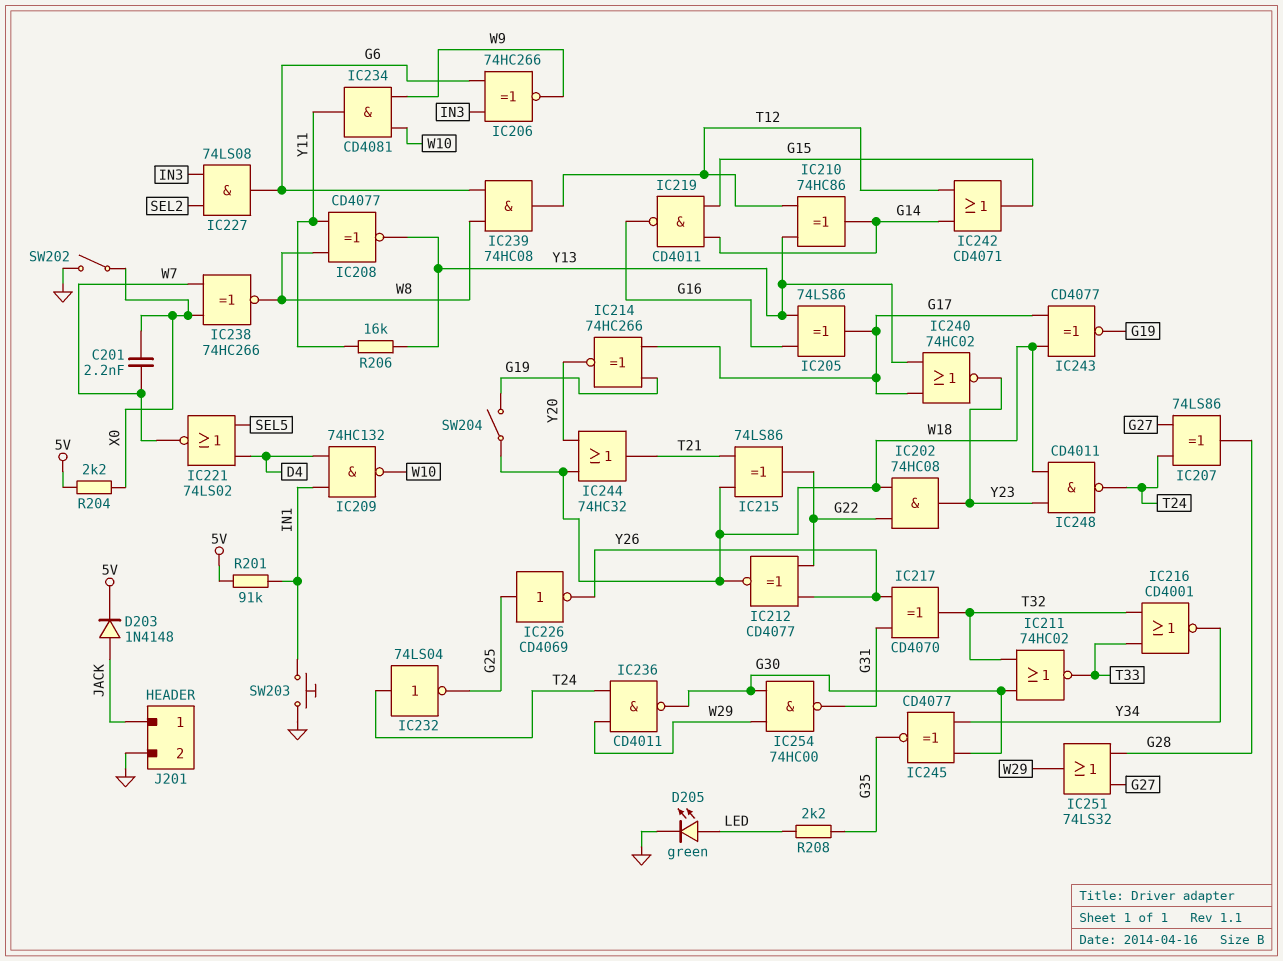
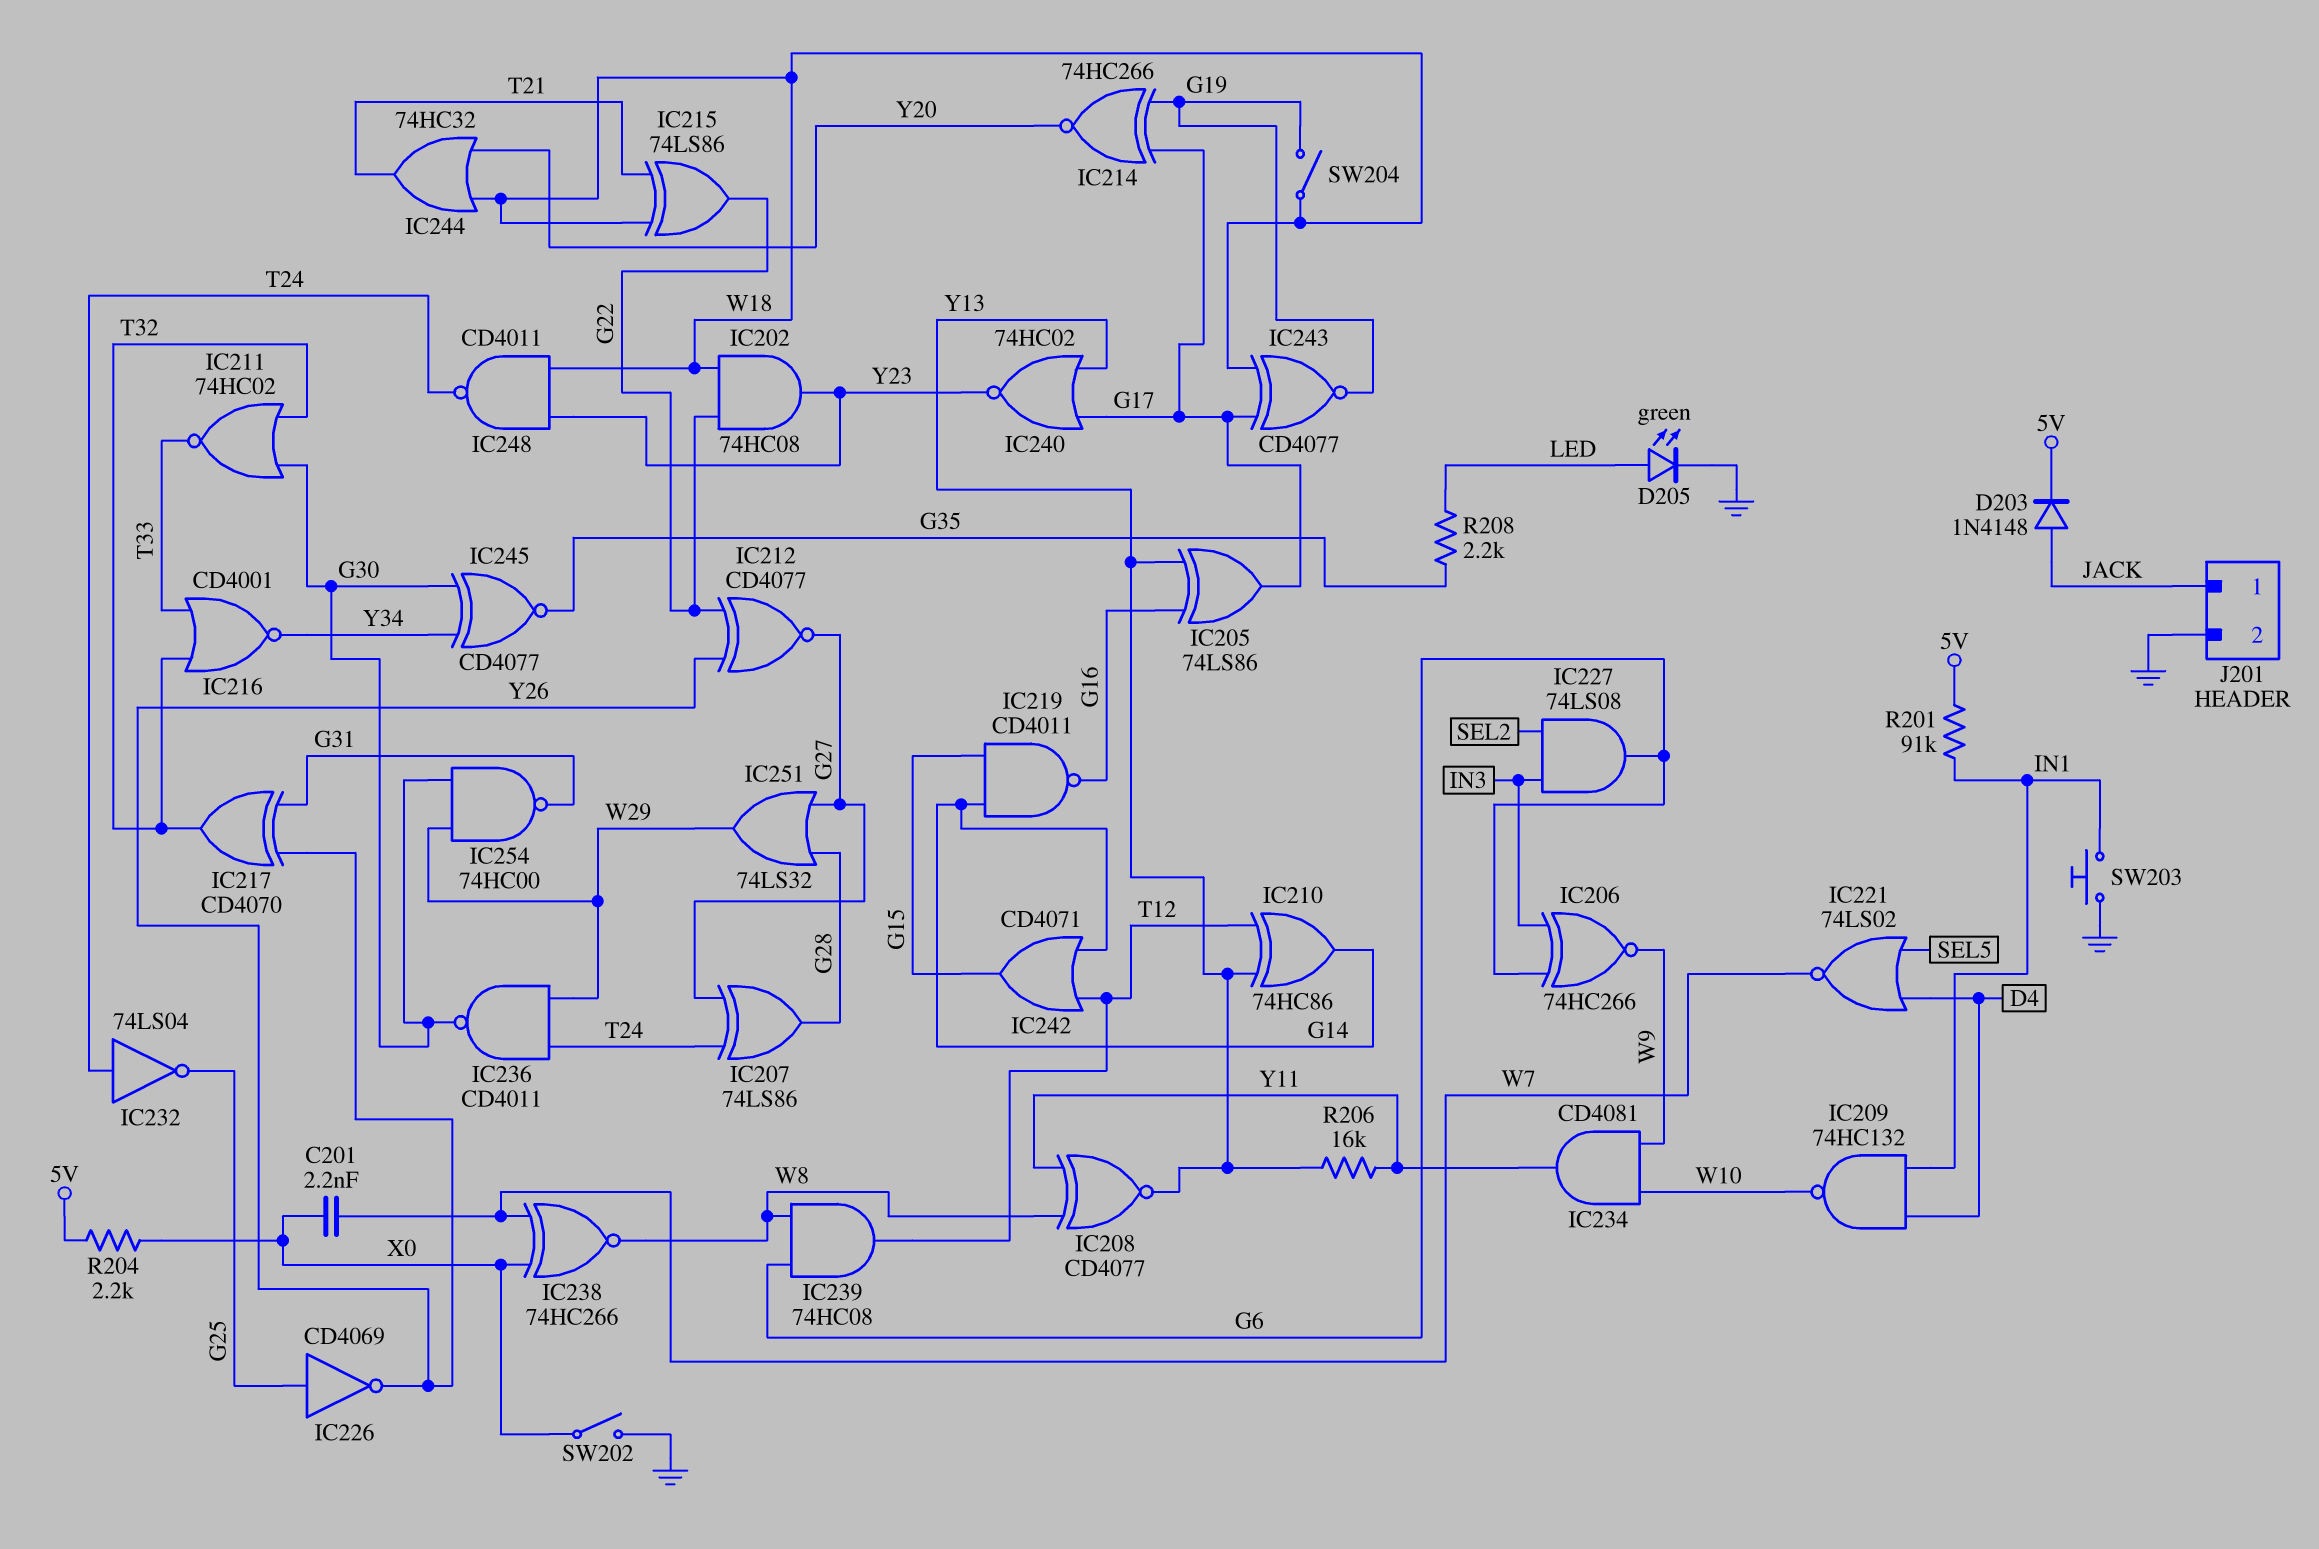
IC212: XNOR CD4077 (in G22, in Y26, out W18) -> XNOR CD4077 (in G22, in Y26, out G27)

